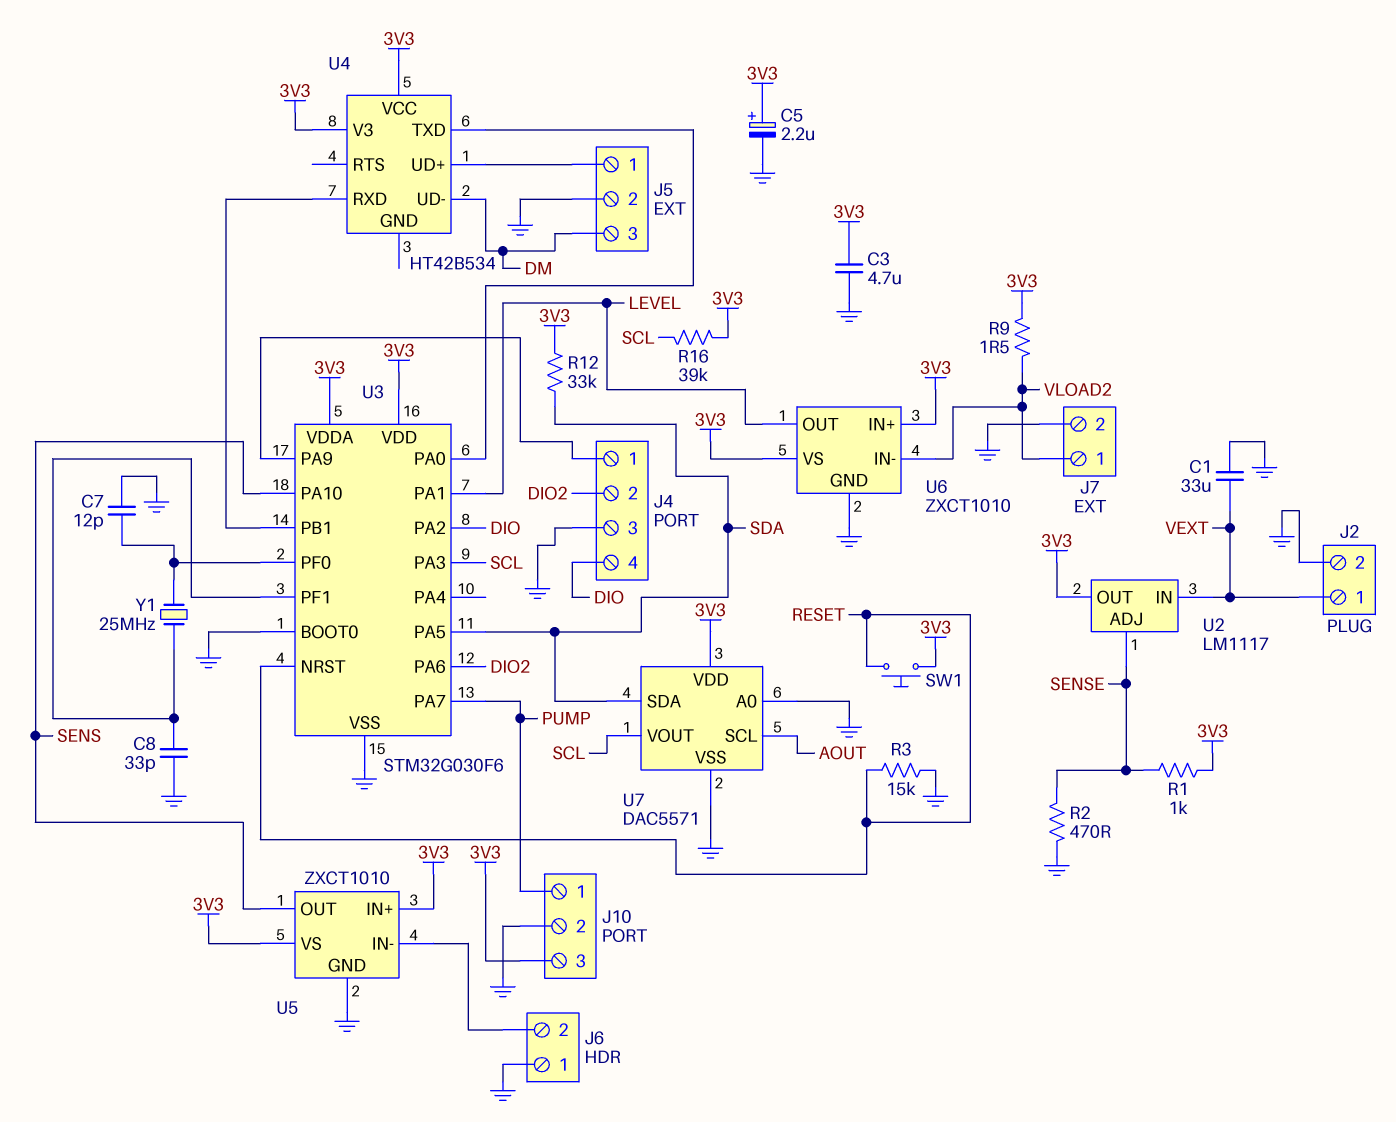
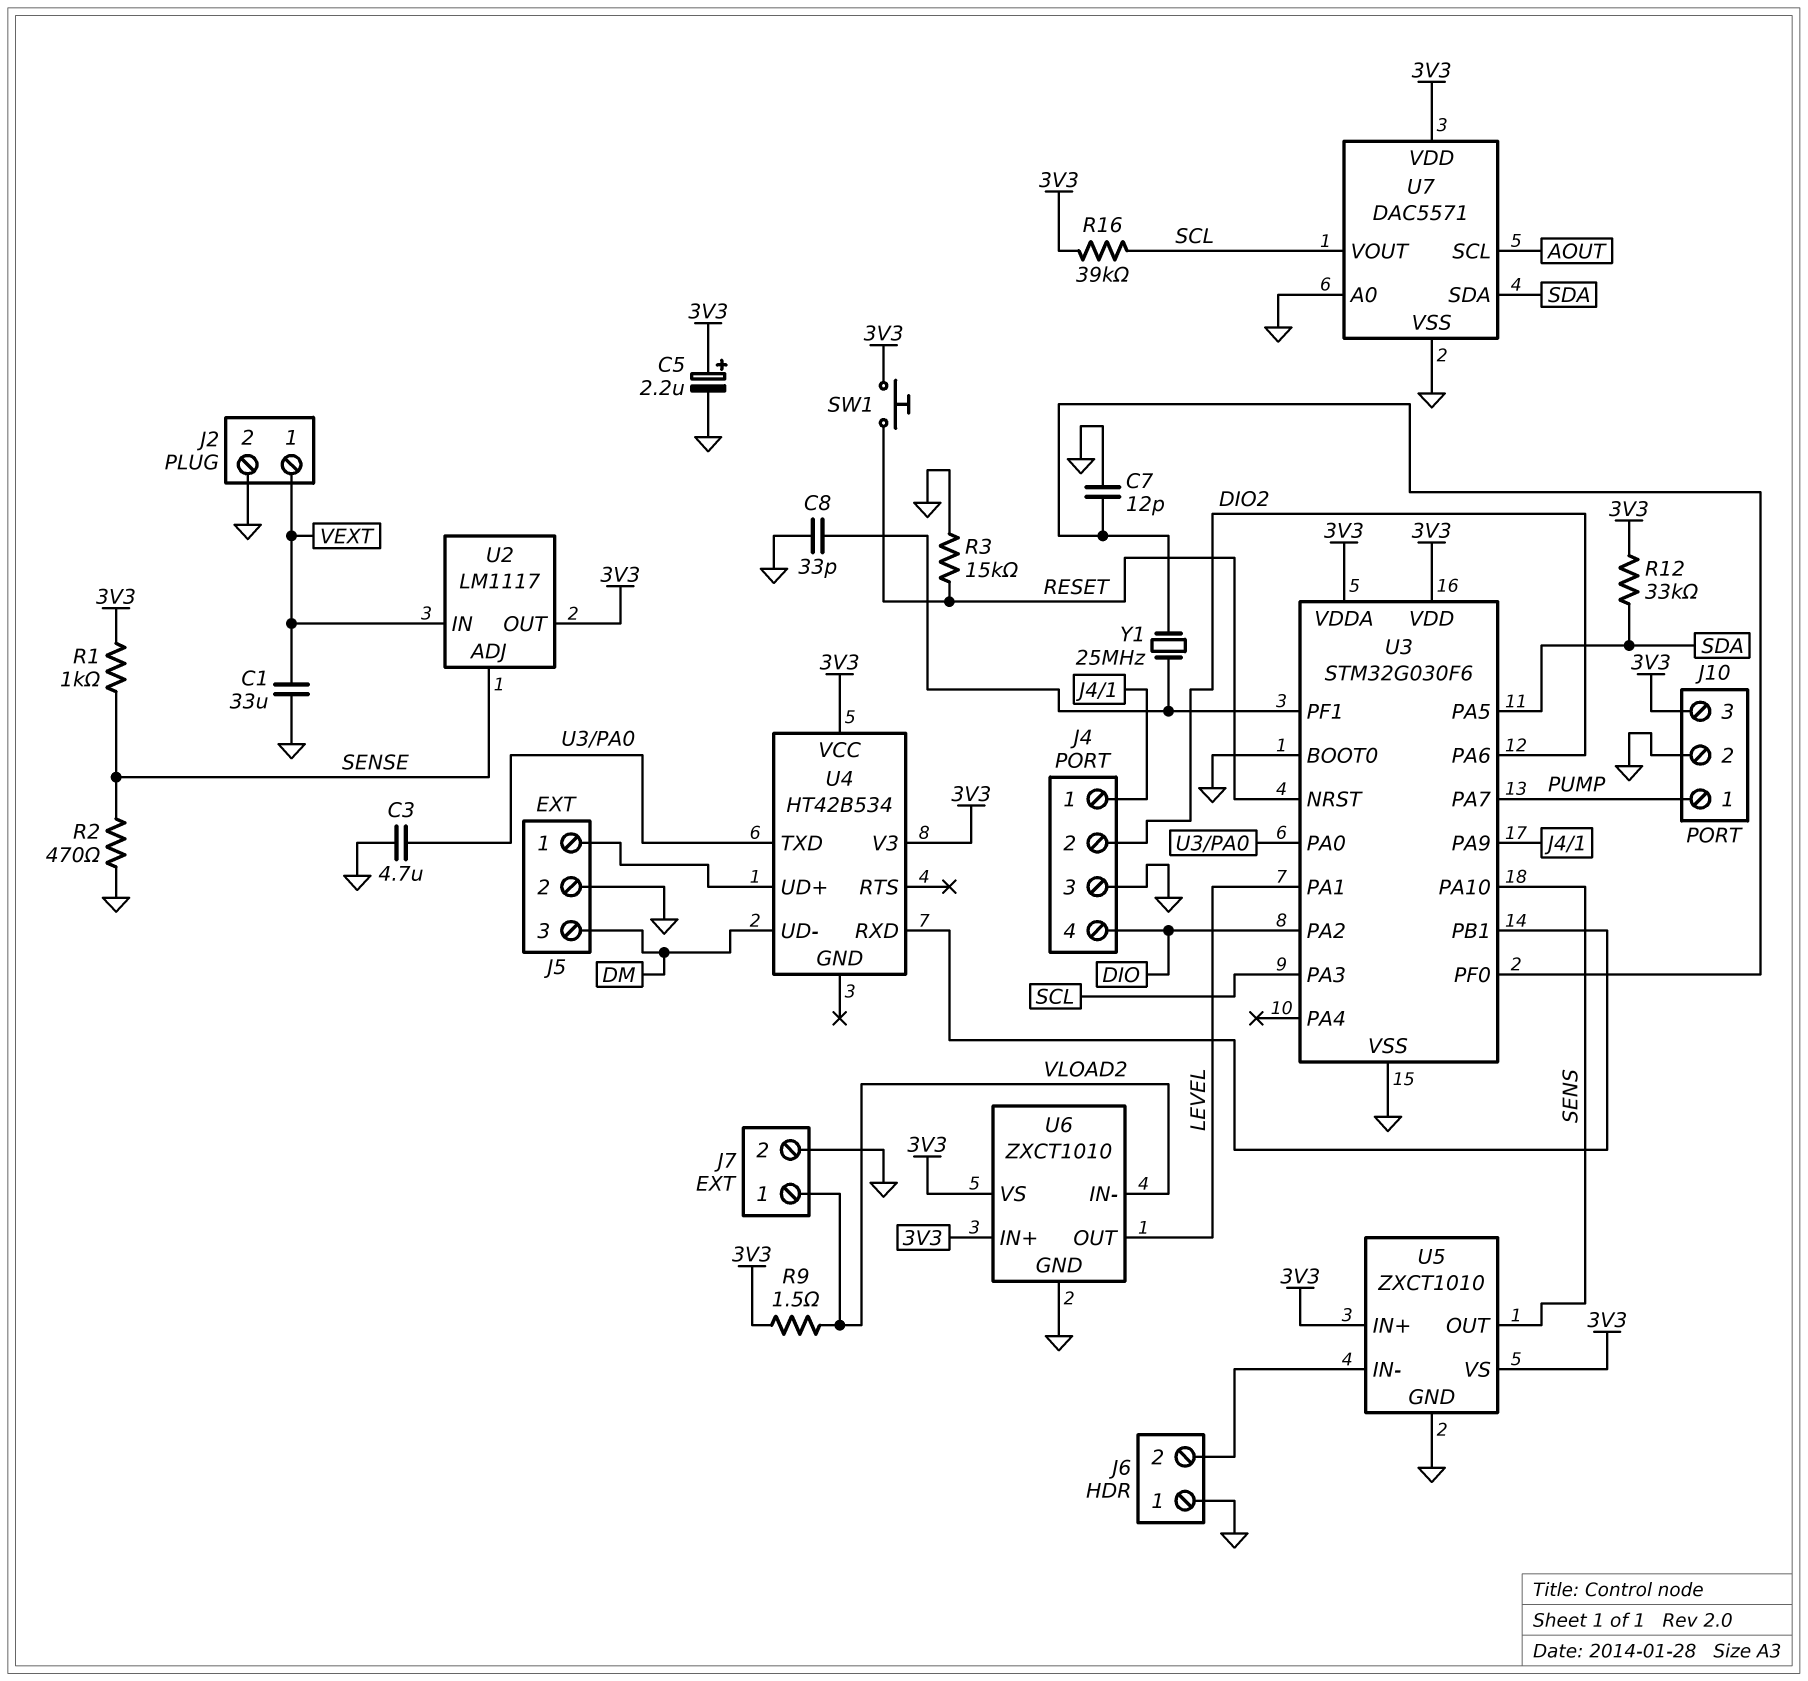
C3: 4.7uF (3V3, GND) -> 4.7uF (GND, U3/PA0)

